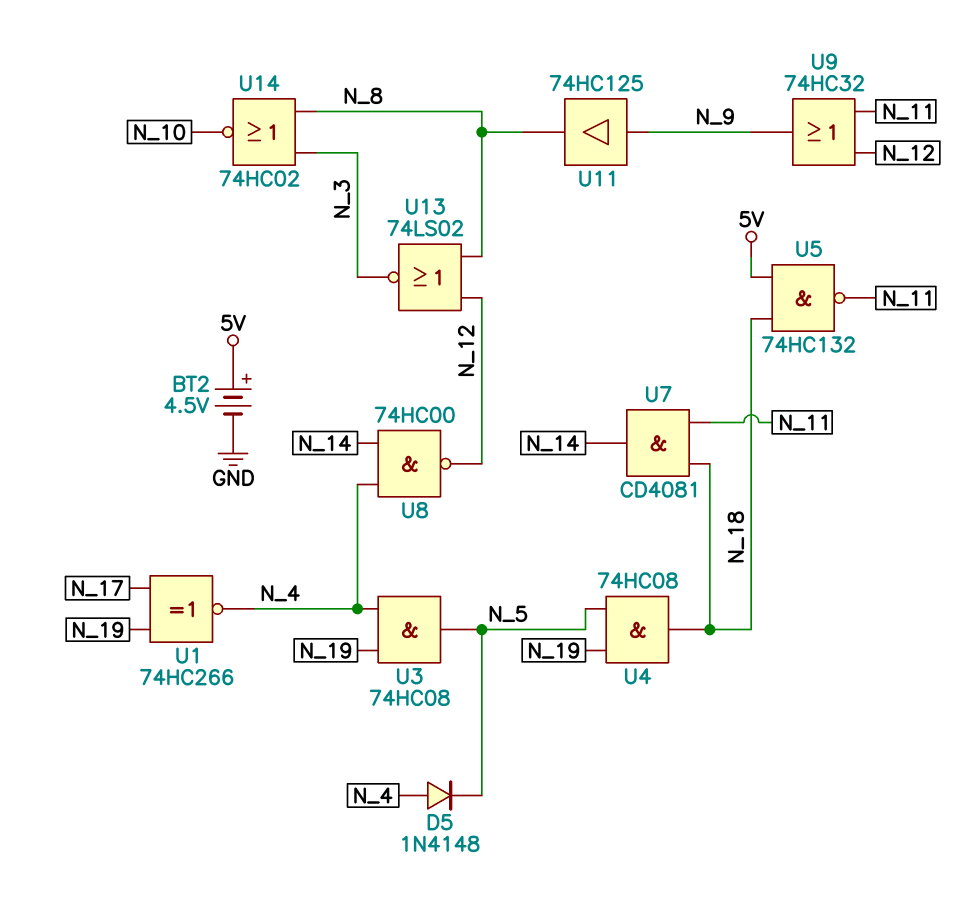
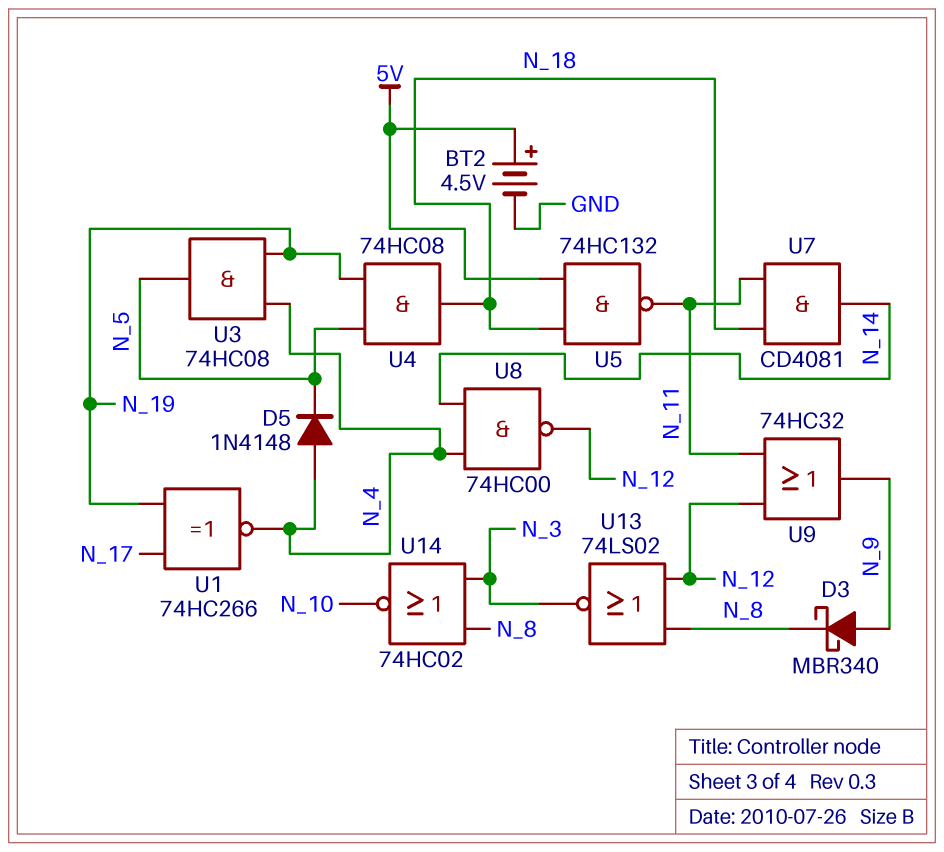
D3: none -> schottky MBR340 (A N_9, K N_8)
U11: buffer 74HC125 (in N_9, out N_8) -> none

